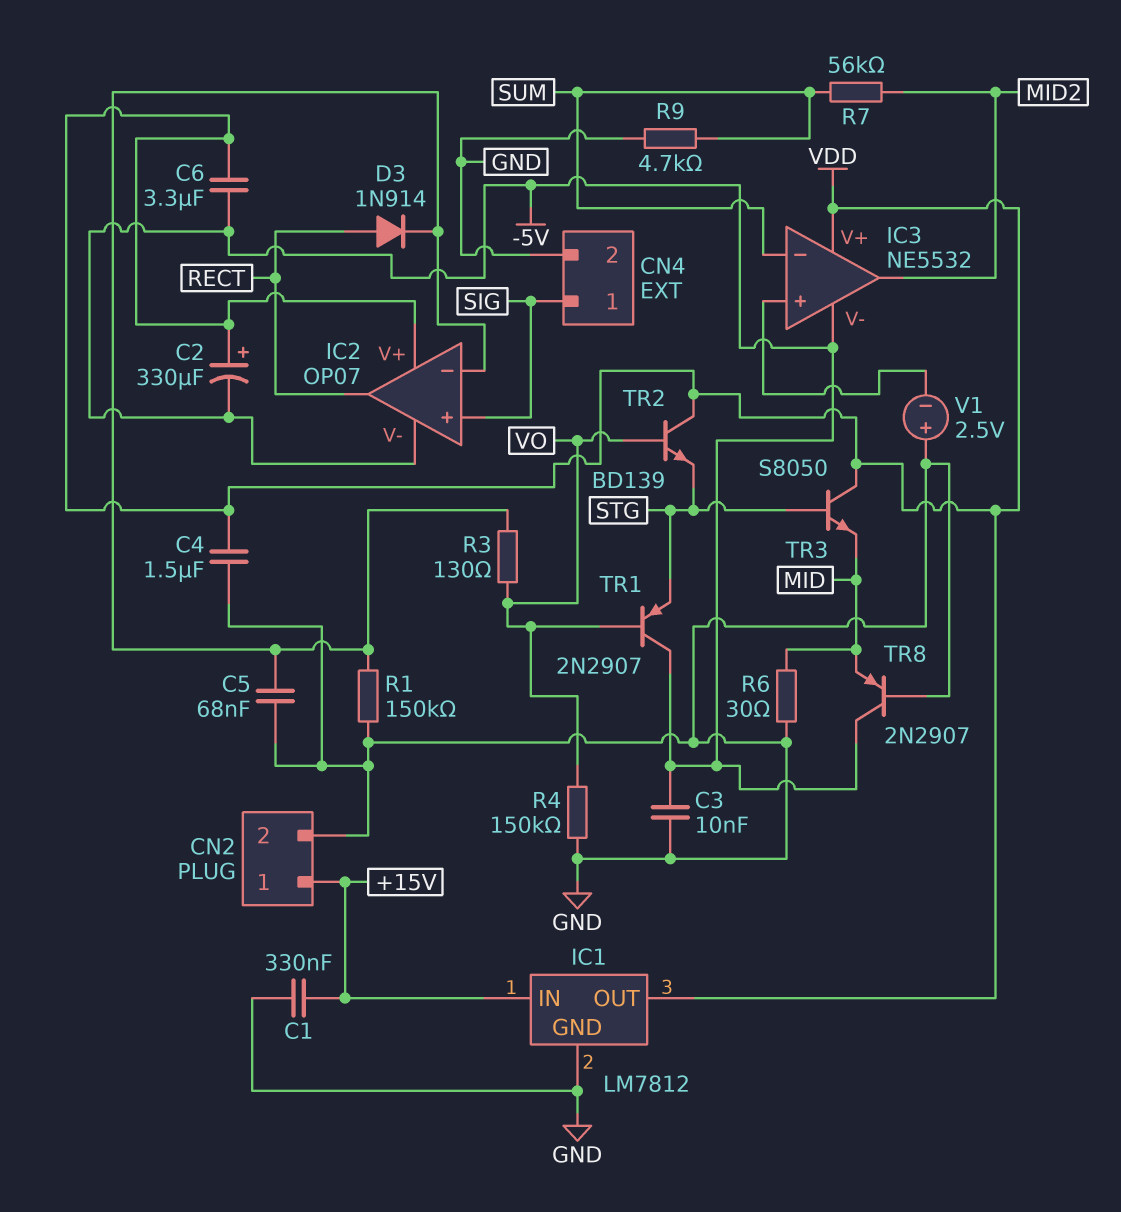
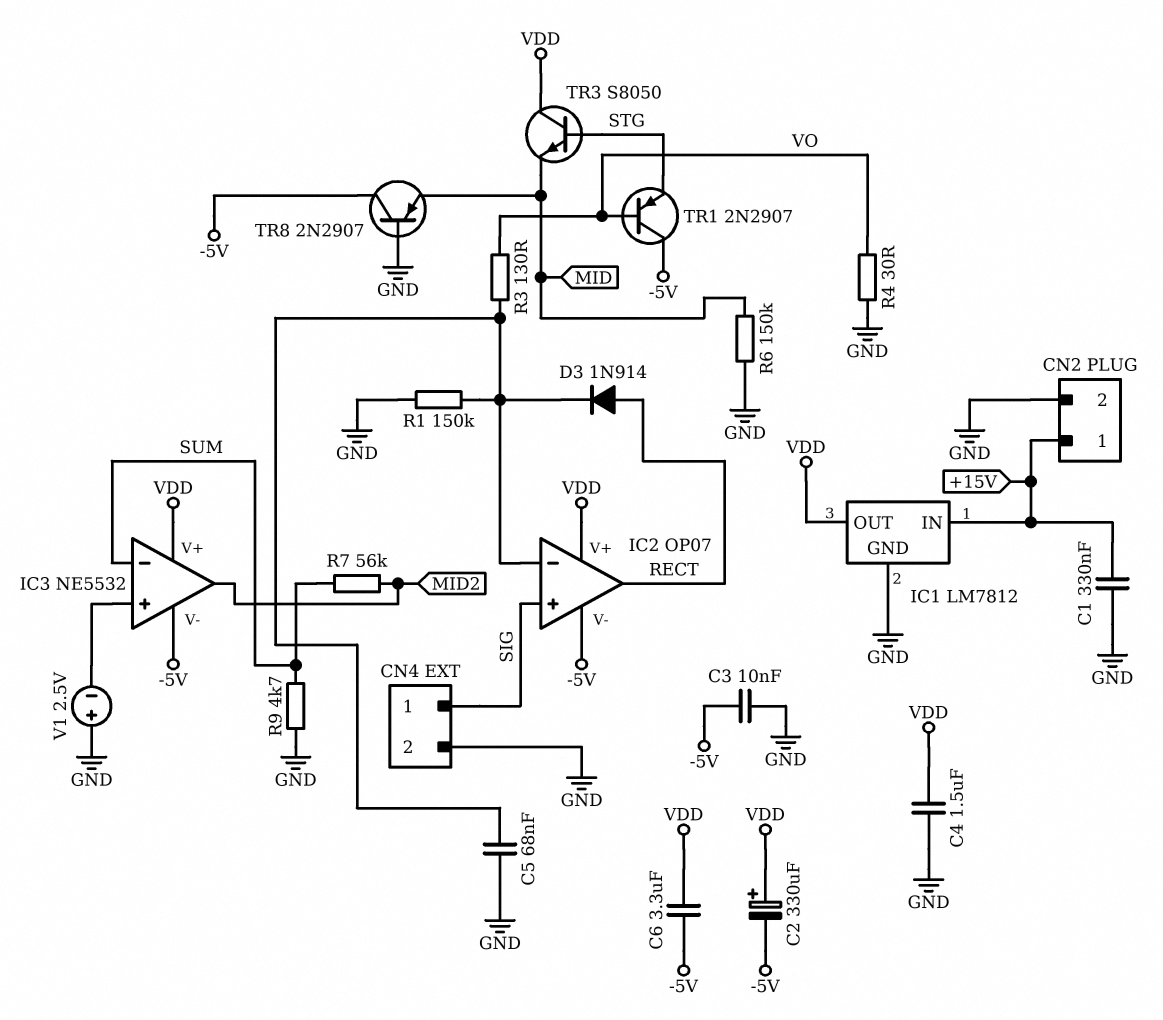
R4: 150k (GND, VO) -> 30 (GND, VO)
R6: 30 (GND, MID) -> 150k (GND, MID)
TR2: NPN BD139 (B VO, C VDD, E STG) -> none

